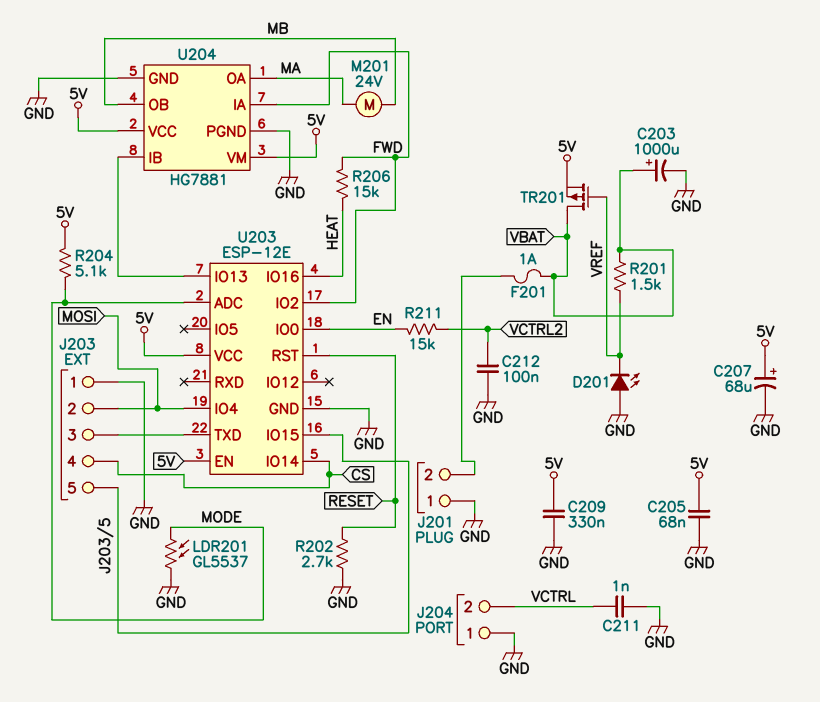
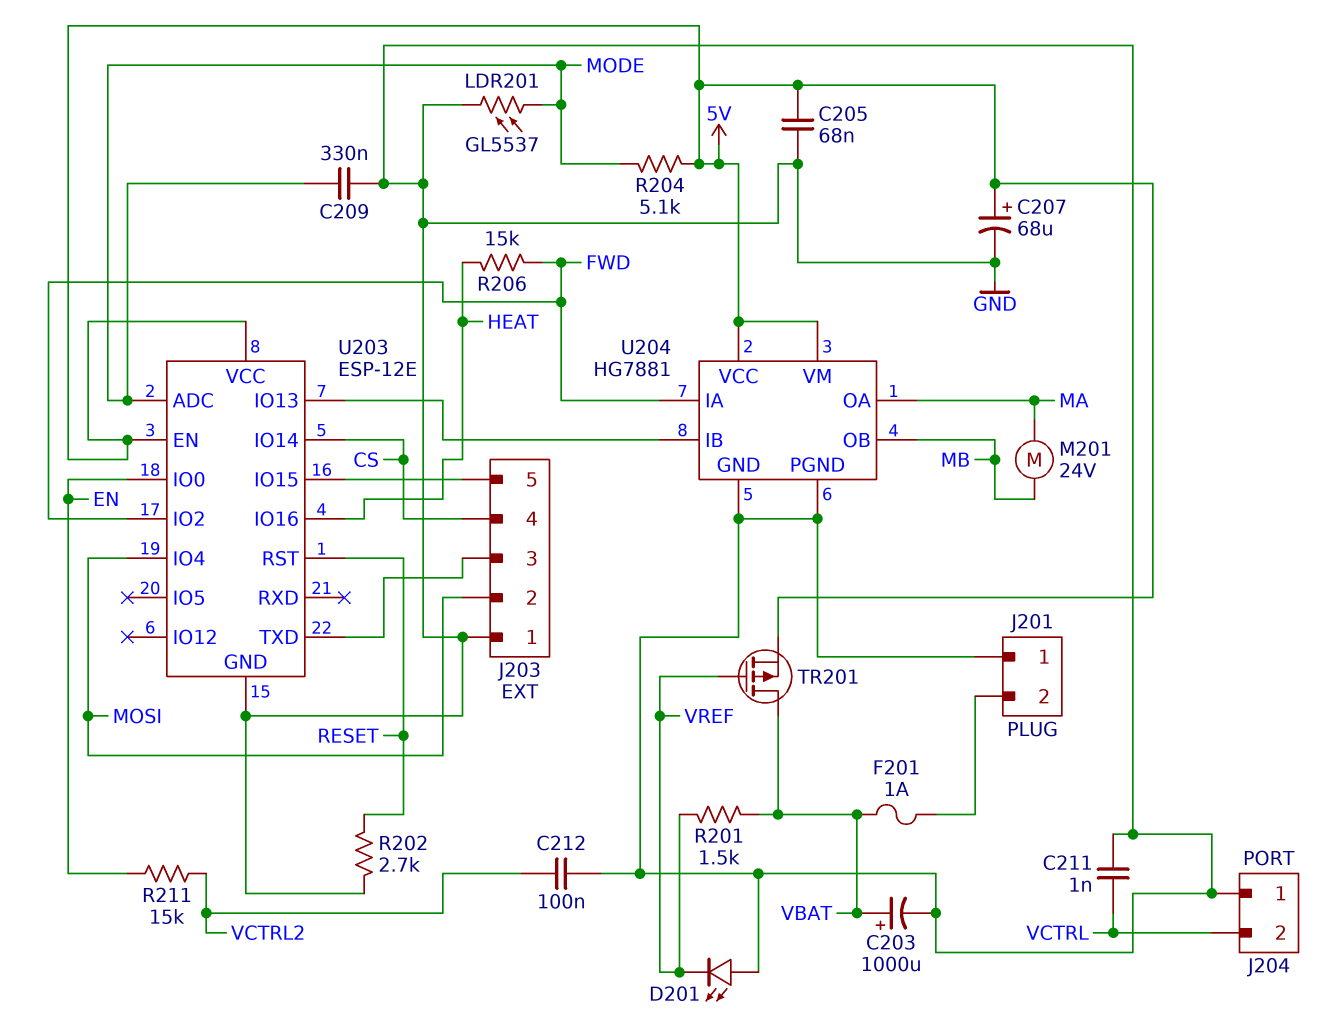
C209: 330nF (5V, GND) -> 330nF (GND, MODE)

